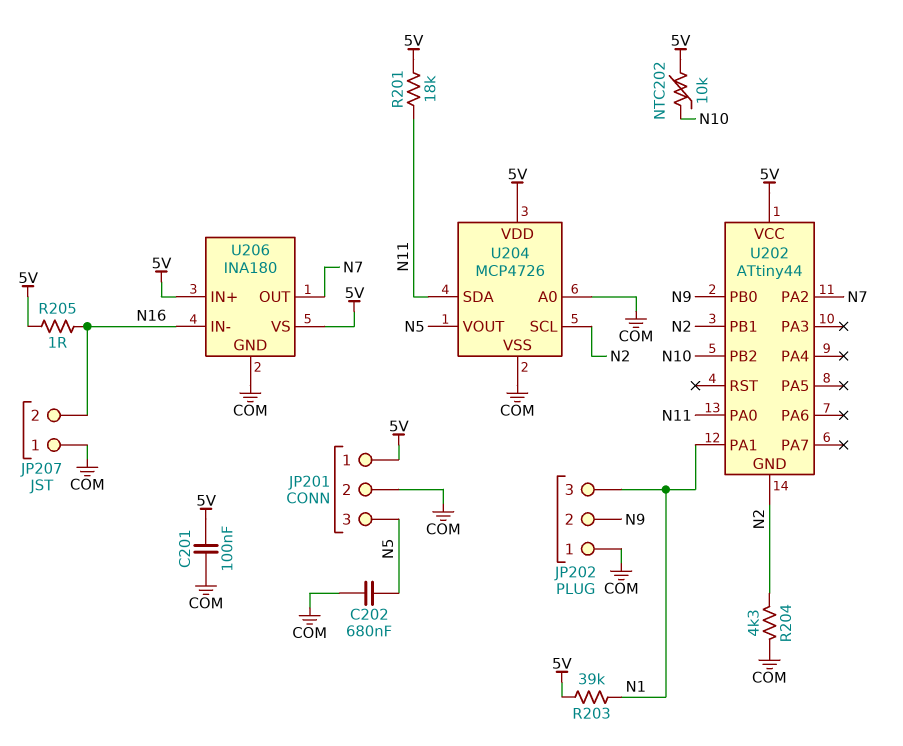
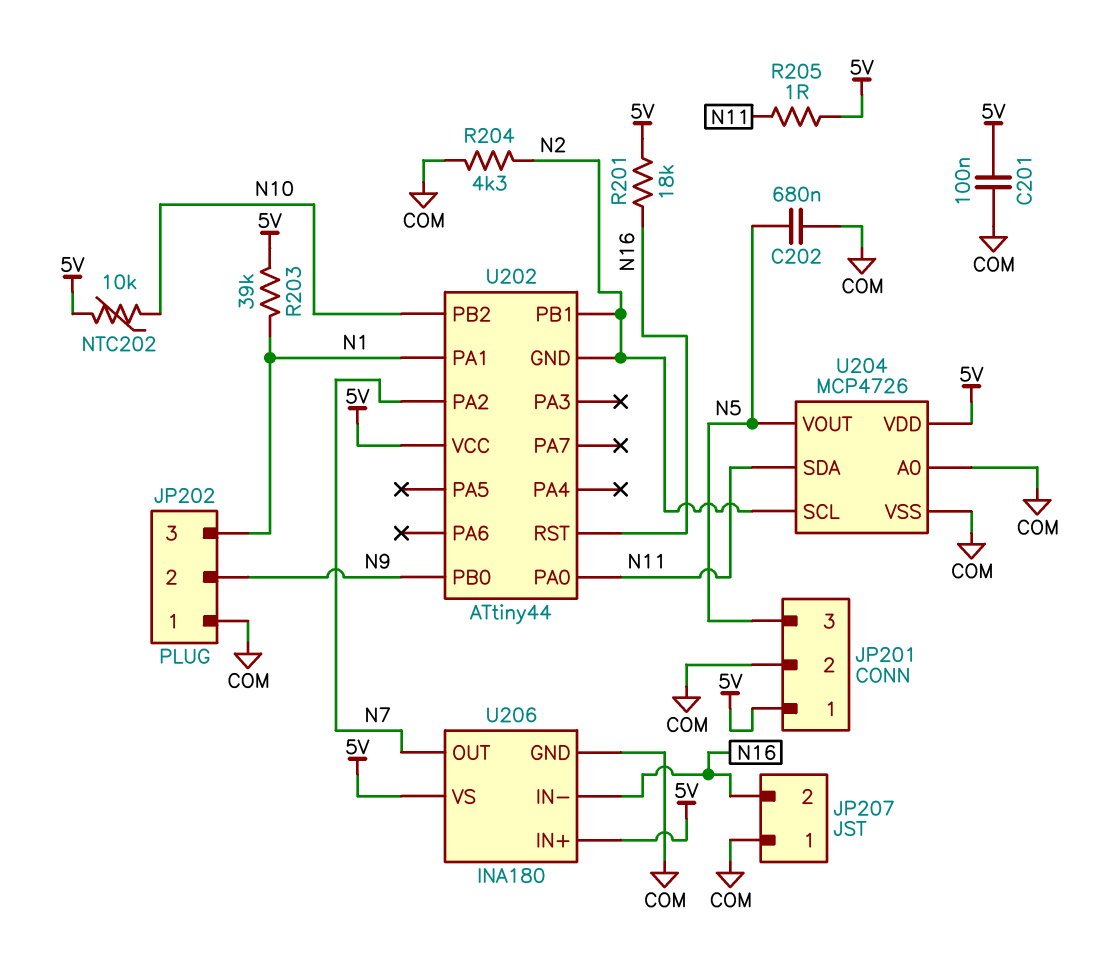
R201: 18k (5V, N11) -> 18k (5V, N16)
R205: 1 (5V, N16) -> 1 (5V, N11)
U202 pin RST: none -> N16

